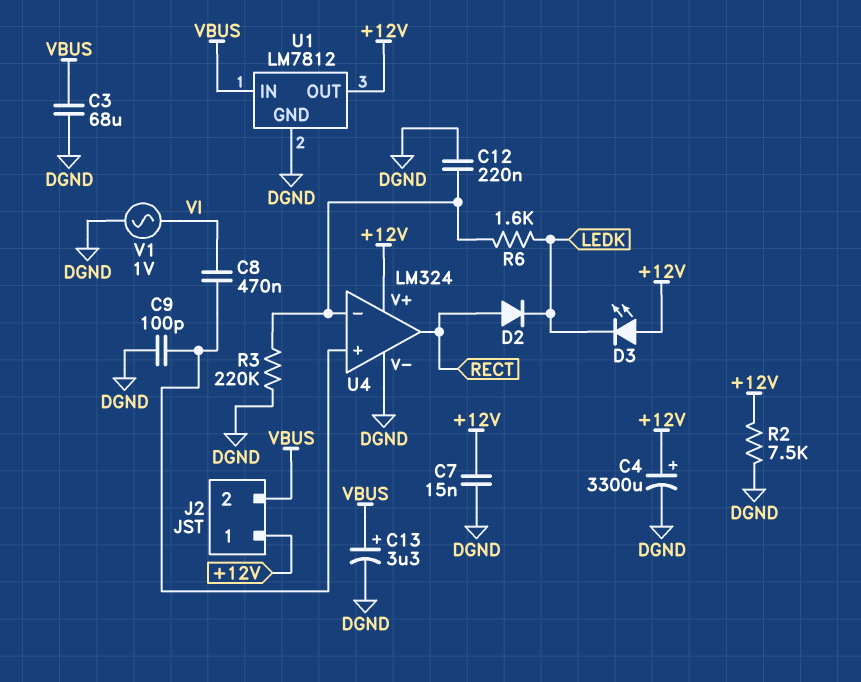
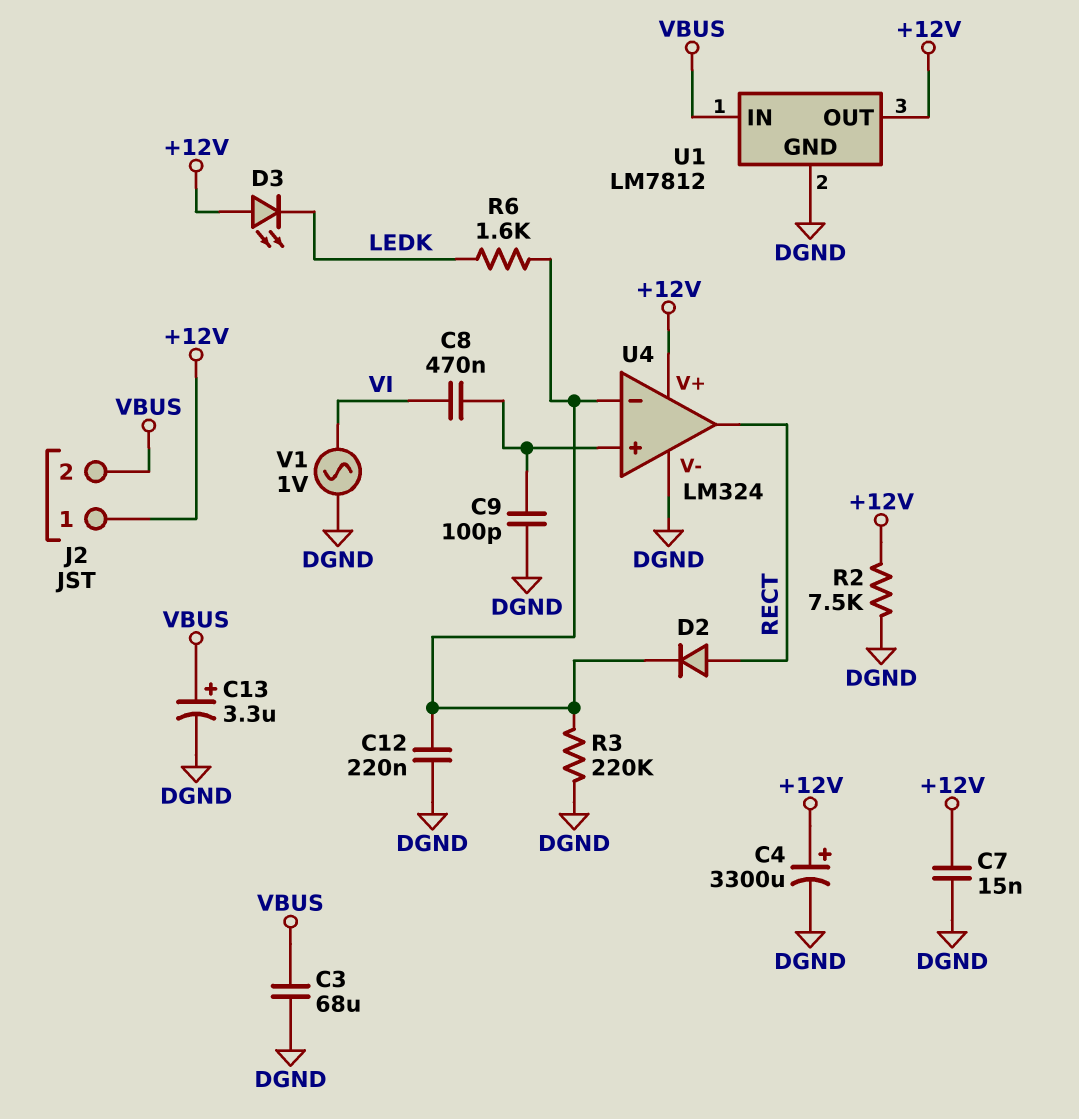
D2: diode (A RECT, K LEDK) -> diode (A RECT, K U4/in-)

